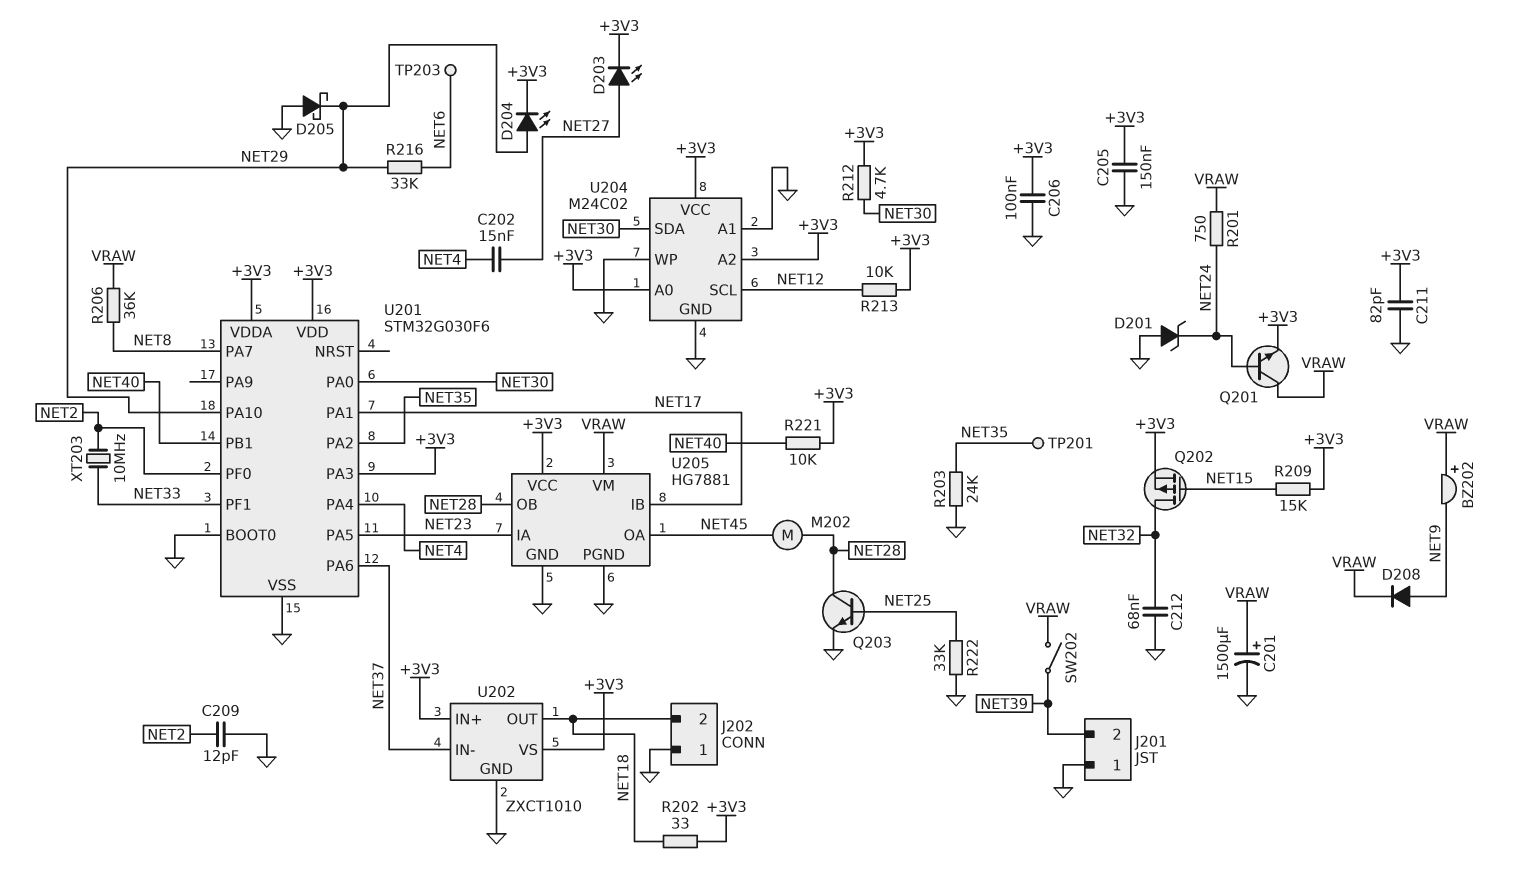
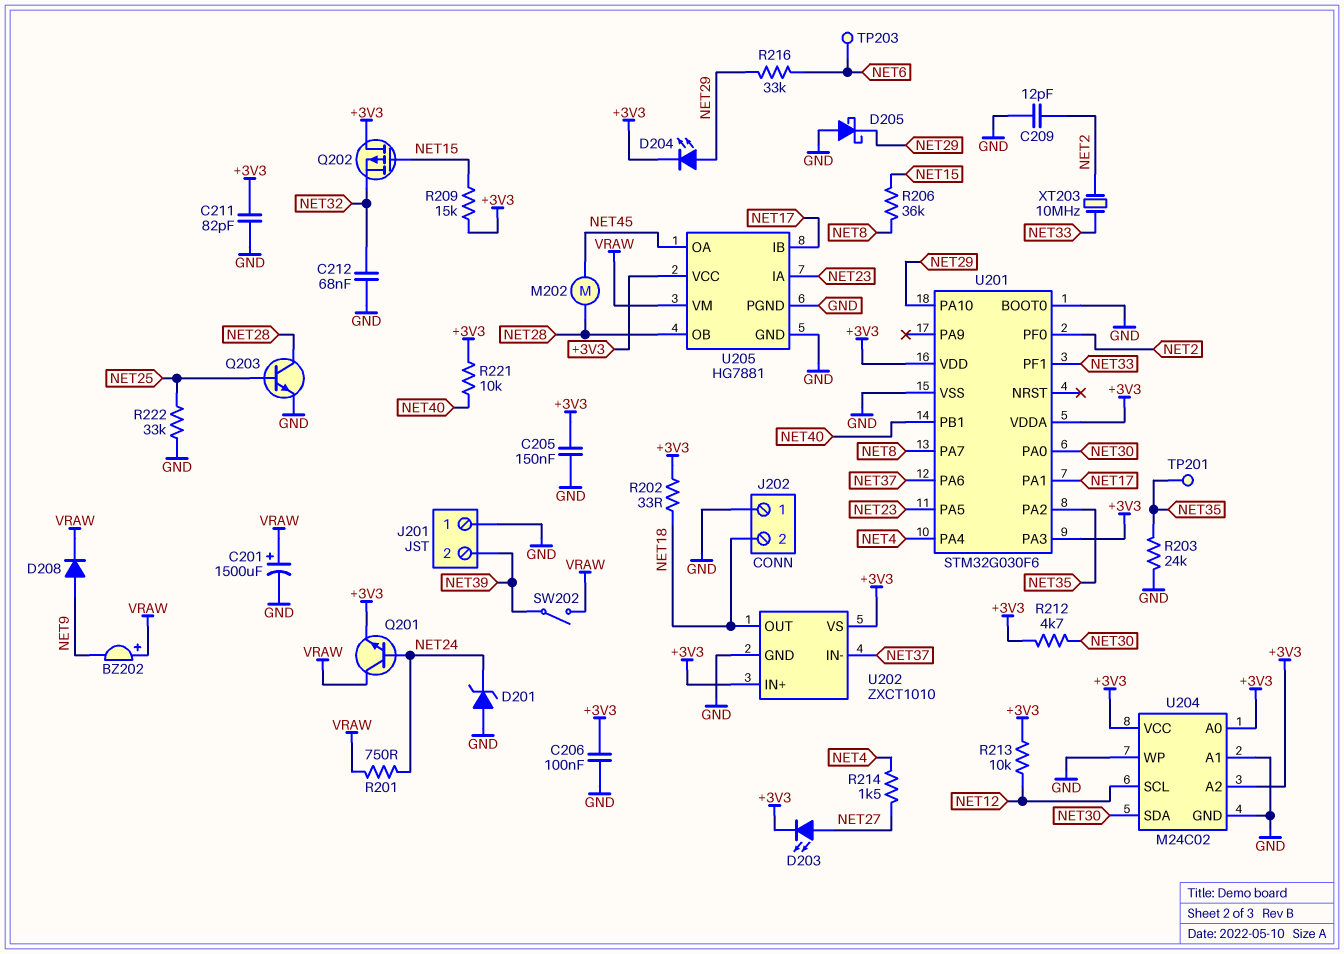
C202: 15nF (NET4, NET27) -> none
Q202: PMOS (G NET15, D NET32, S +3V3) -> PMOS (G NET15, D +3V3, S NET32)
R206: 36k (NET8, VRAW) -> 36k (NET8, NET15)
R214: none -> 1.5k (NET4, NET27)

